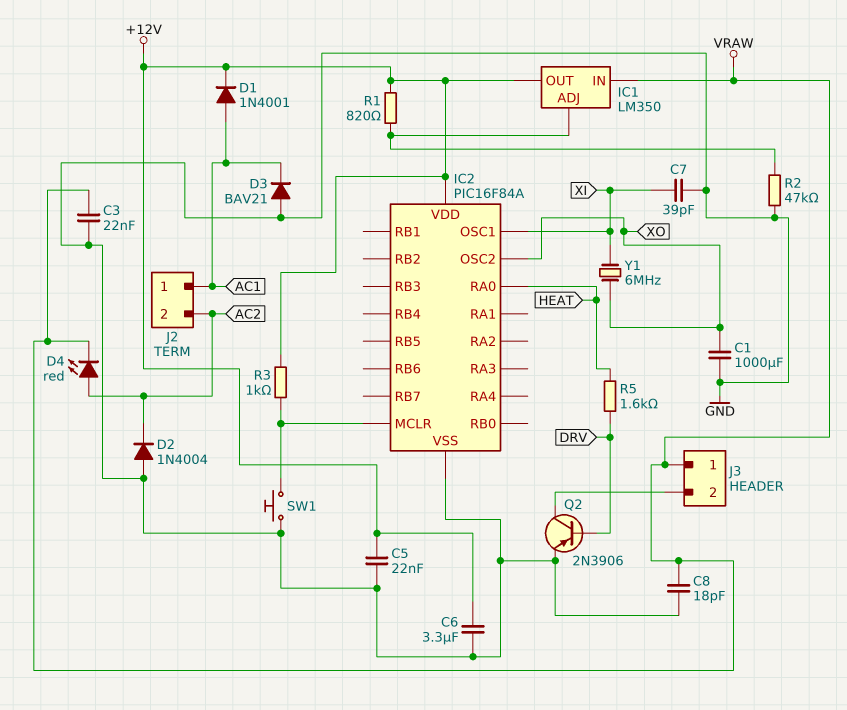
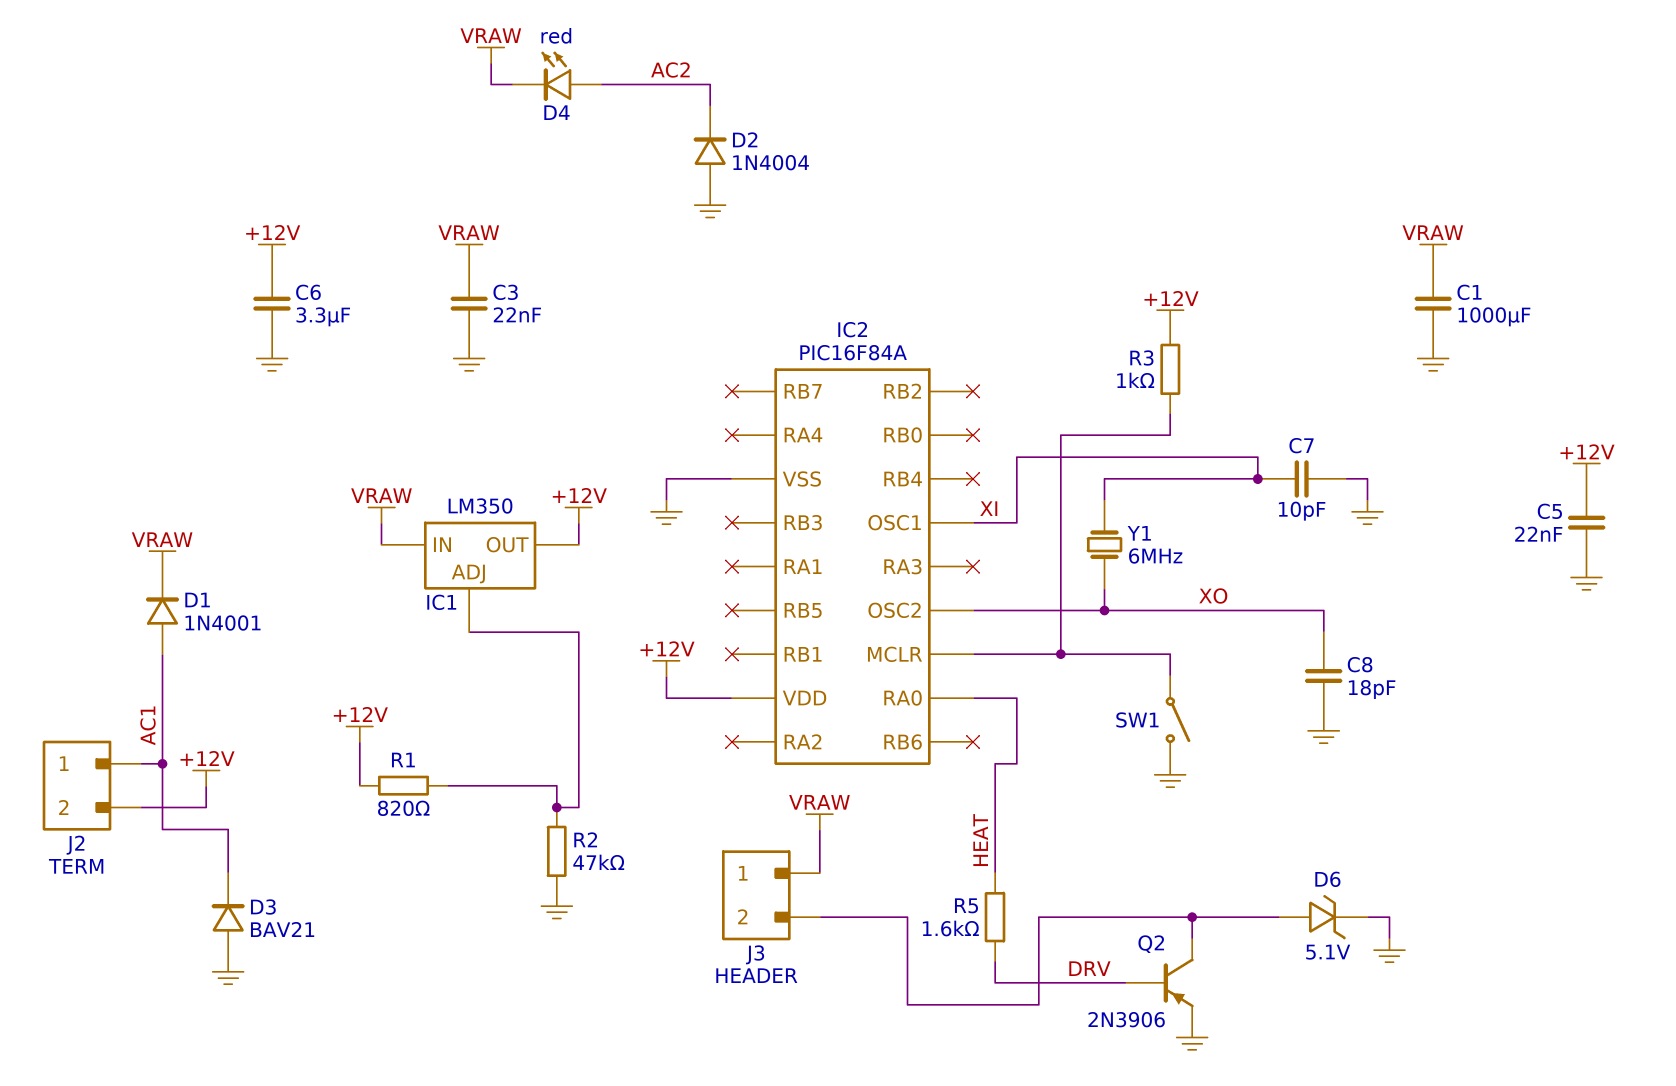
C1: 1000uF (GND, XO) -> 1000uF (GND, VRAW)
C7: 39pF (GND, XI) -> 10pF (GND, XI)
C8: 18pF (GND, VRAW) -> 18pF (GND, XO)
D1: diode 1N4001 (A AC1, K +12V) -> diode 1N4001 (A AC1, K VRAW)
D6: none -> zener 5.1V (A J3/2, K GND)
J2 pin 2: AC2 -> +12V
SW1: button (GND, IC2/MCLR) -> switch (GND, IC2/MCLR)

